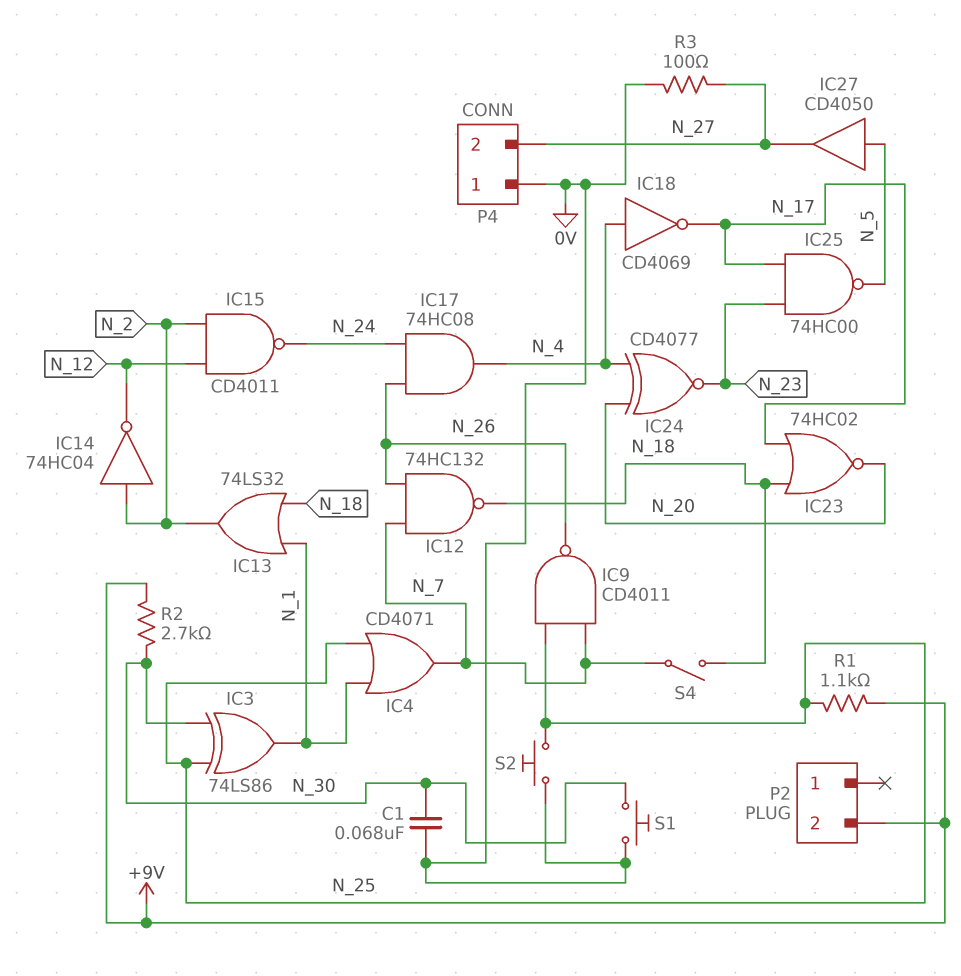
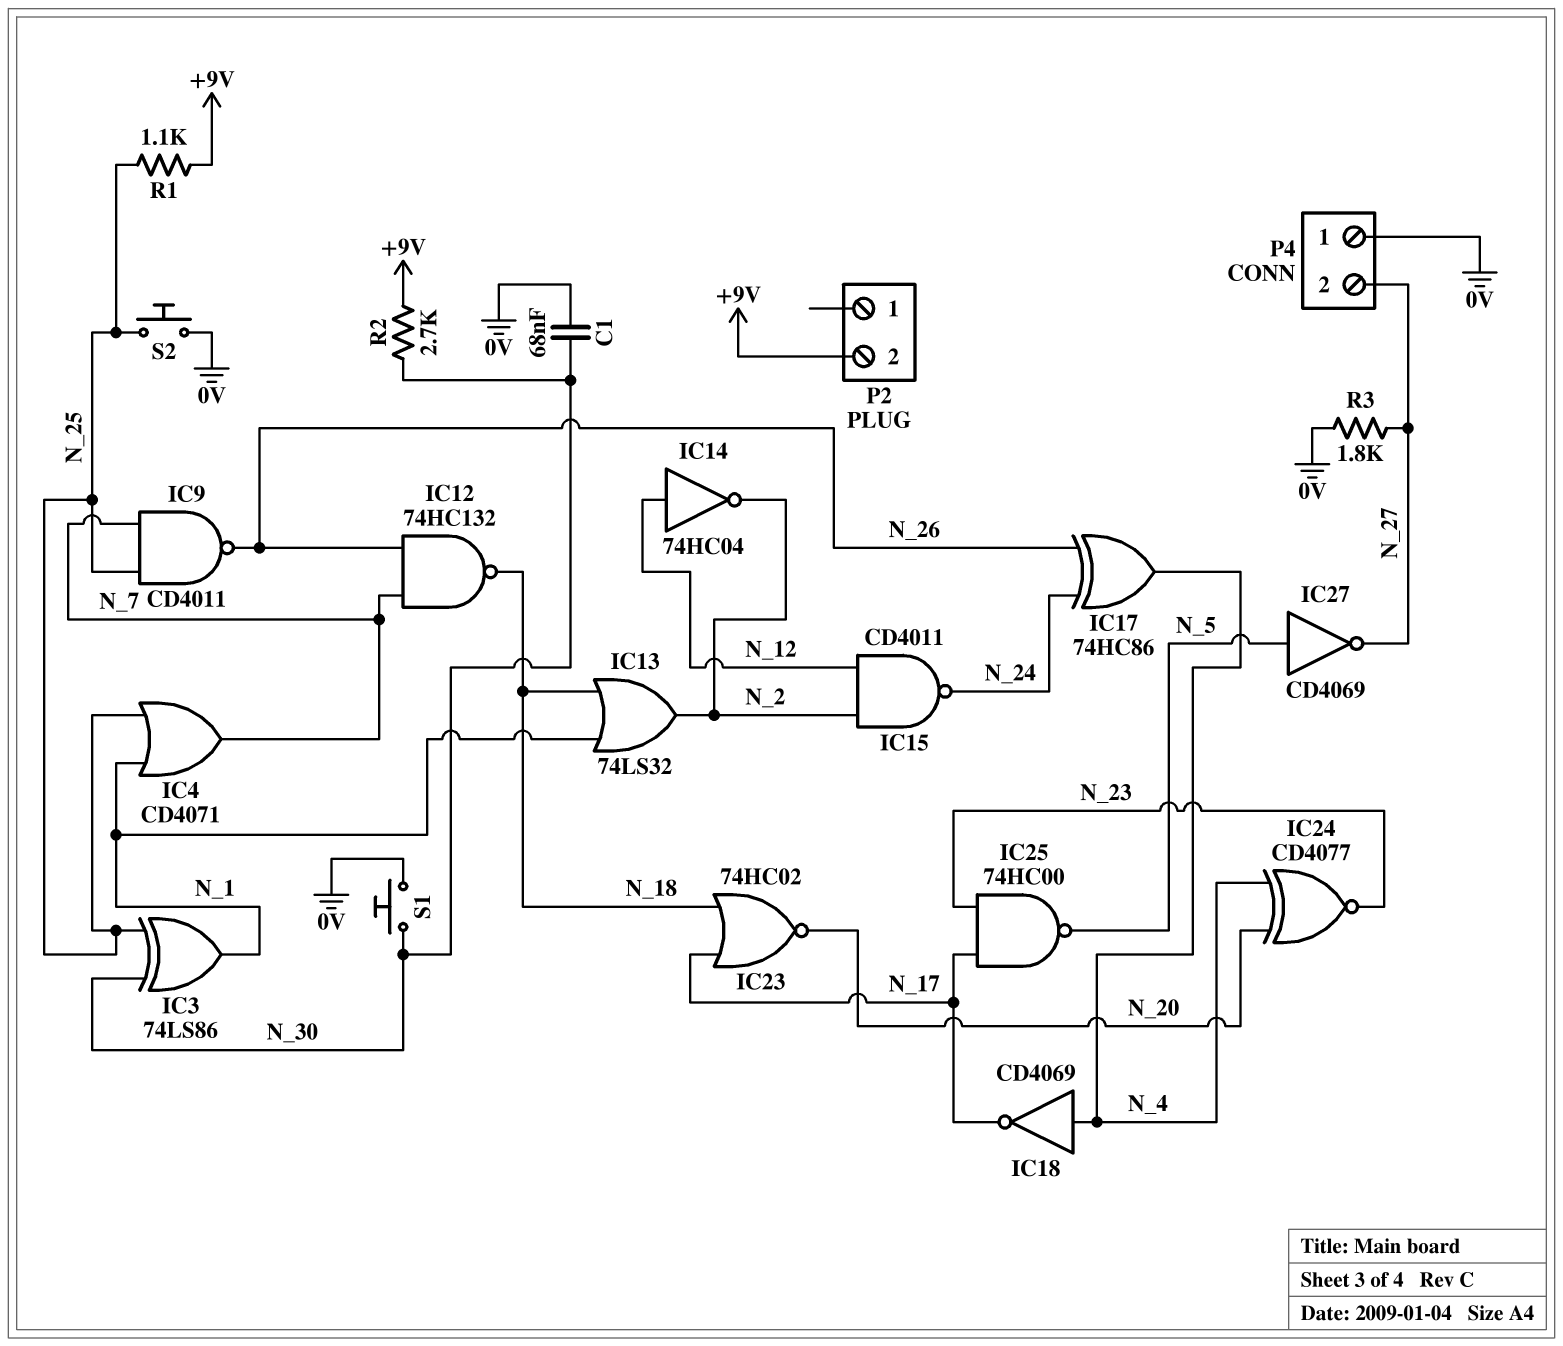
IC14: NOT 74HC04 (in N_2, out N_12) -> NOT 74HC04 (in N_12, out N_2)
IC17: AND 74HC08 (in N_24, in N_26, out N_4) -> XOR 74HC86 (in N_24, in N_26, out N_4)
IC27: buffer CD4050 (in N_5, out N_27) -> NOT CD4069 (in N_5, out N_27)
R3: 100 (0V, N_27) -> 1.8k (0V, N_27)
S4: switch (N_7, N_18) -> none

